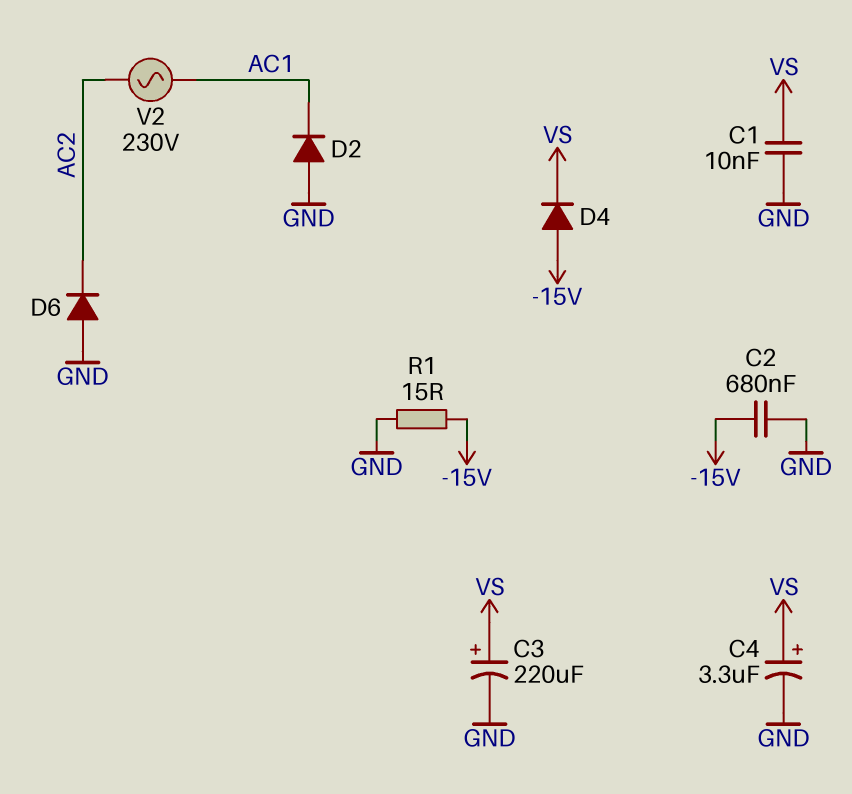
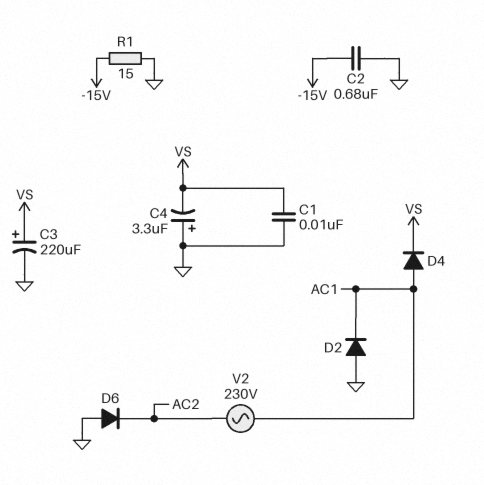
C4: 3.3uF (plus VS, minus GND) -> 3.3uF (plus GND, minus VS)
D4: diode (A -15V, K VS) -> diode (A AC1, K VS)

